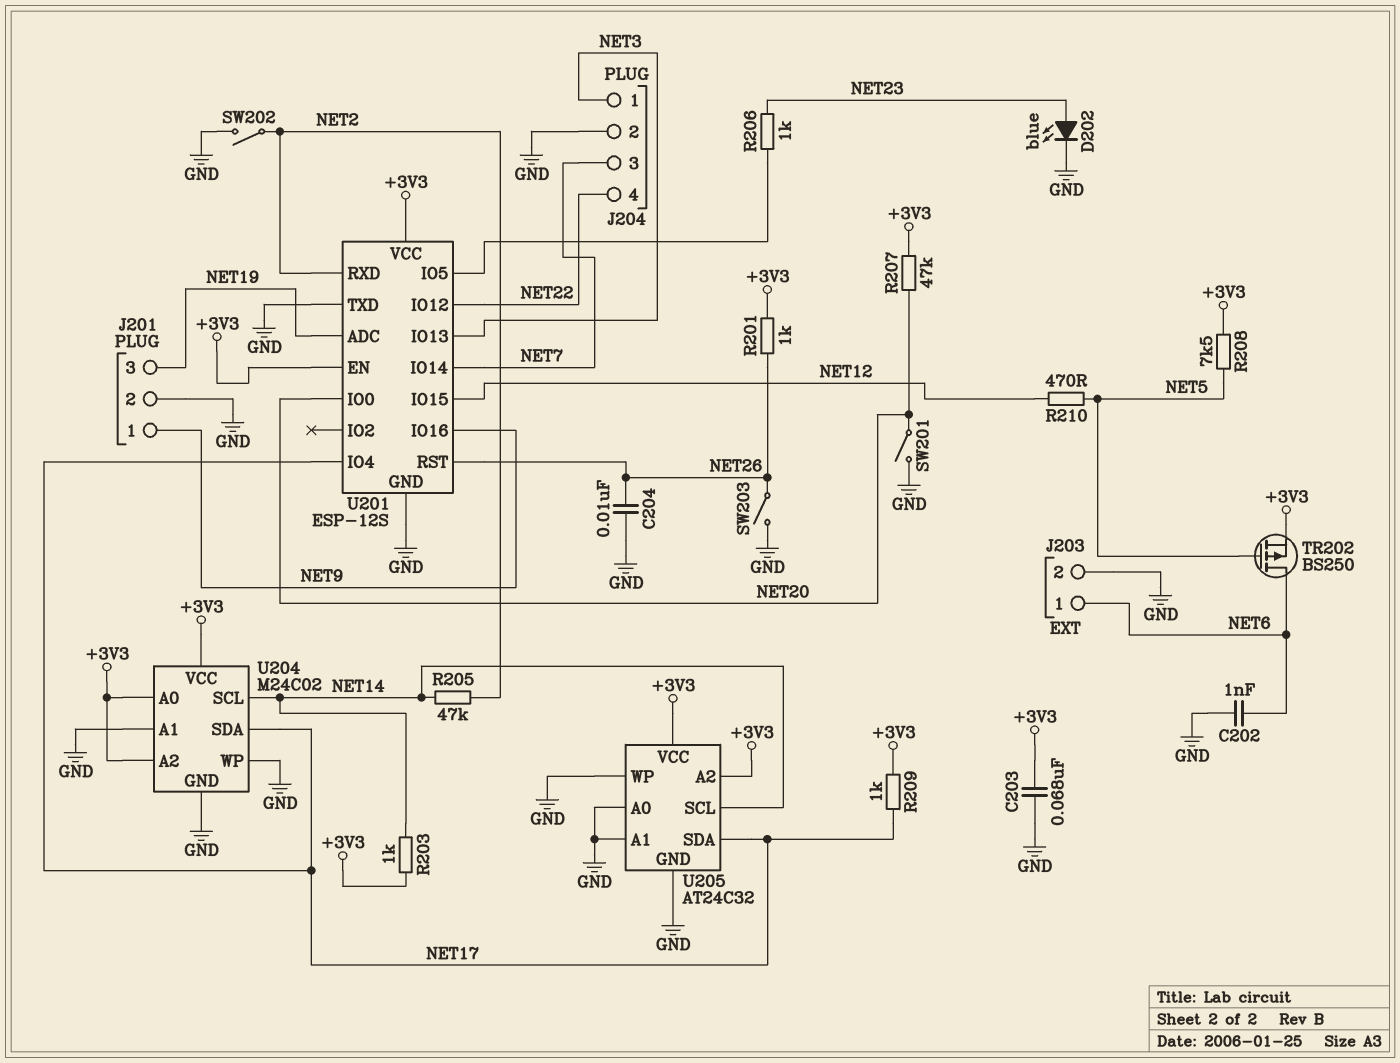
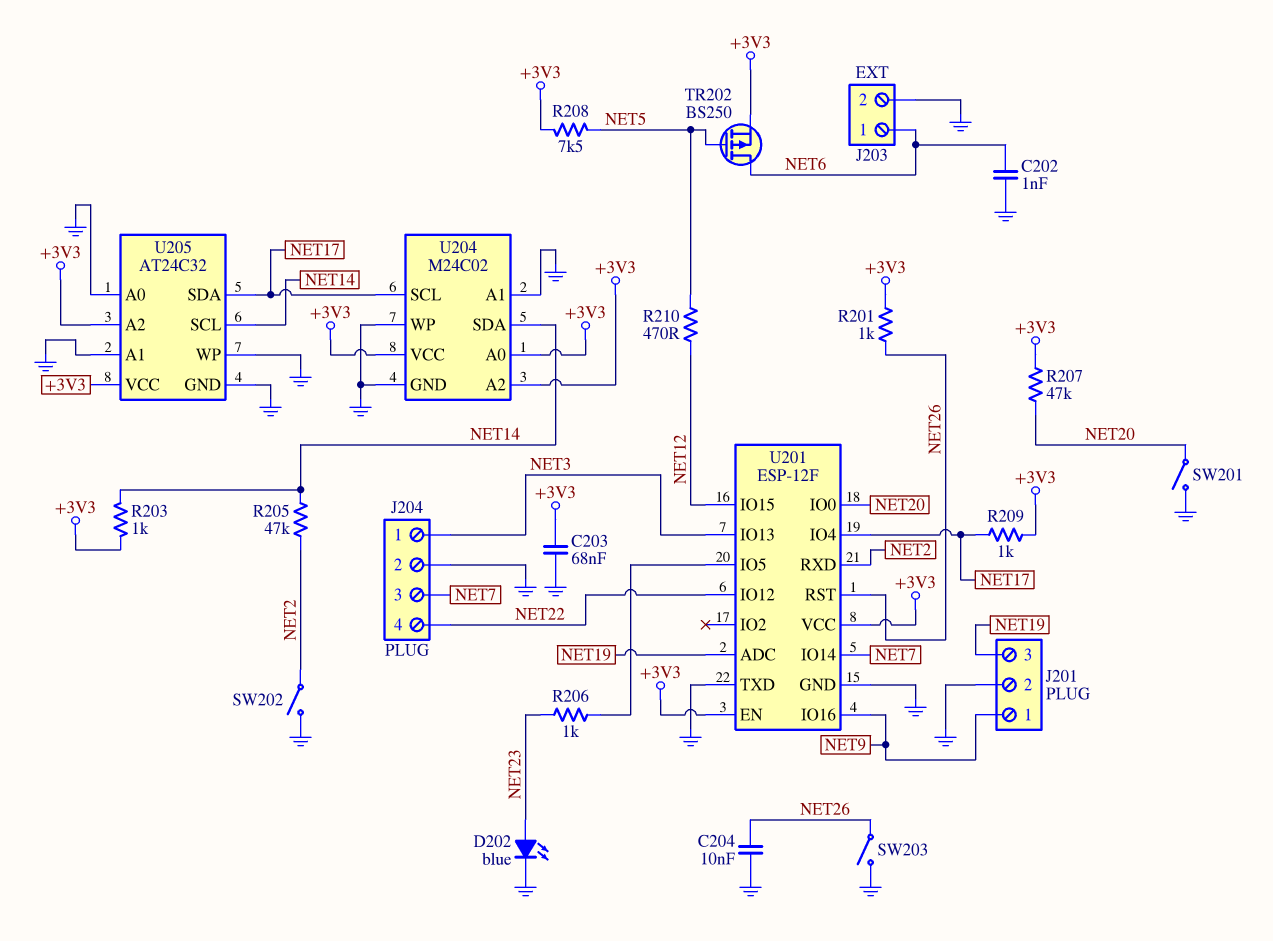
U201: ESP-12S -> ESP-12F
U204 pin SCL: NET14 -> NET17
U204 pin SDA: NET17 -> NET14

